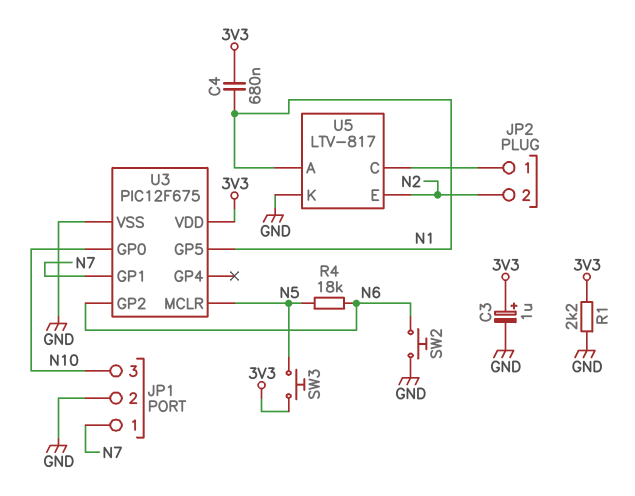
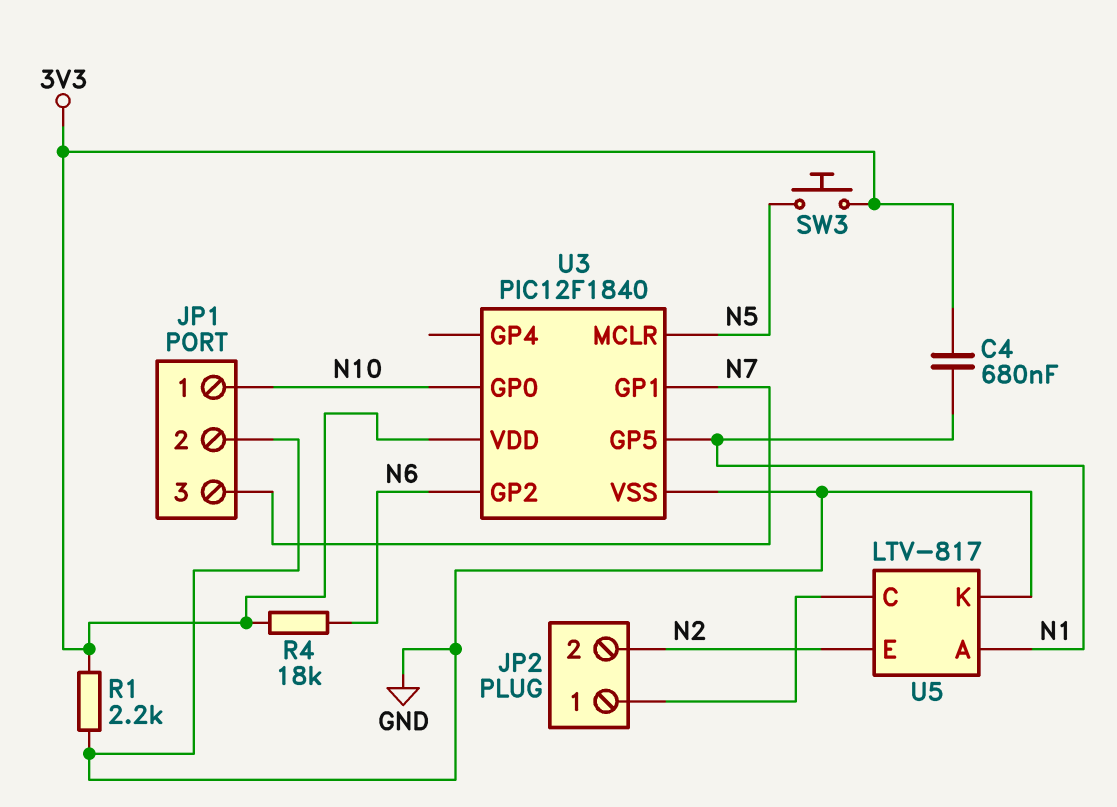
C3: 1uF (plus 3V3, minus GND) -> none
JP1 pin 1: N7 -> N10
JP1 pin 3: N10 -> N7
R4: 18k (N5, N6) -> 18k (3V3, N6)
SW2: button (GND, N6) -> none
U3: PIC12F675 -> PIC12F1840

